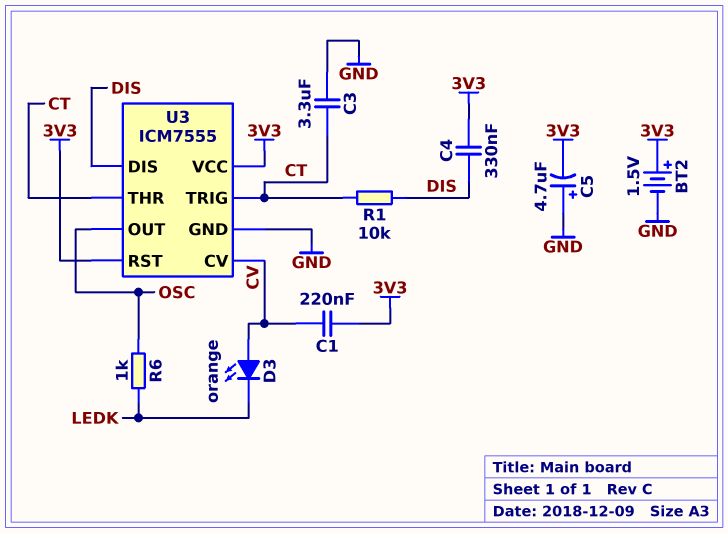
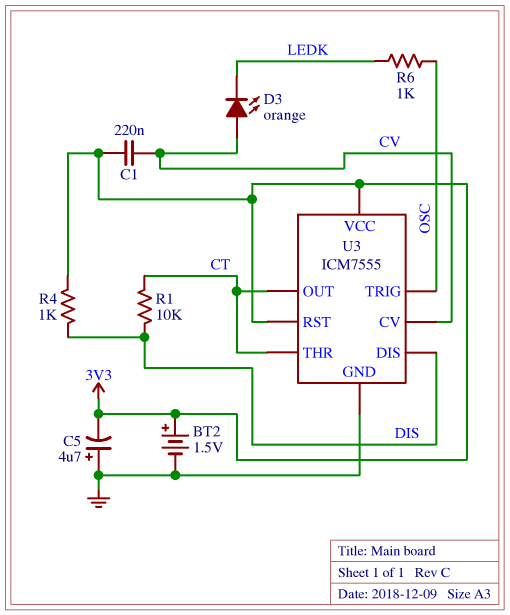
C3: 3.3uF (CT, GND) -> none
C4: 330nF (3V3, DIS) -> none
R4: none -> 1k (3V3, DIS)
U3 pin OUT: OSC -> CT
U3 pin TRIG: CT -> OSC

